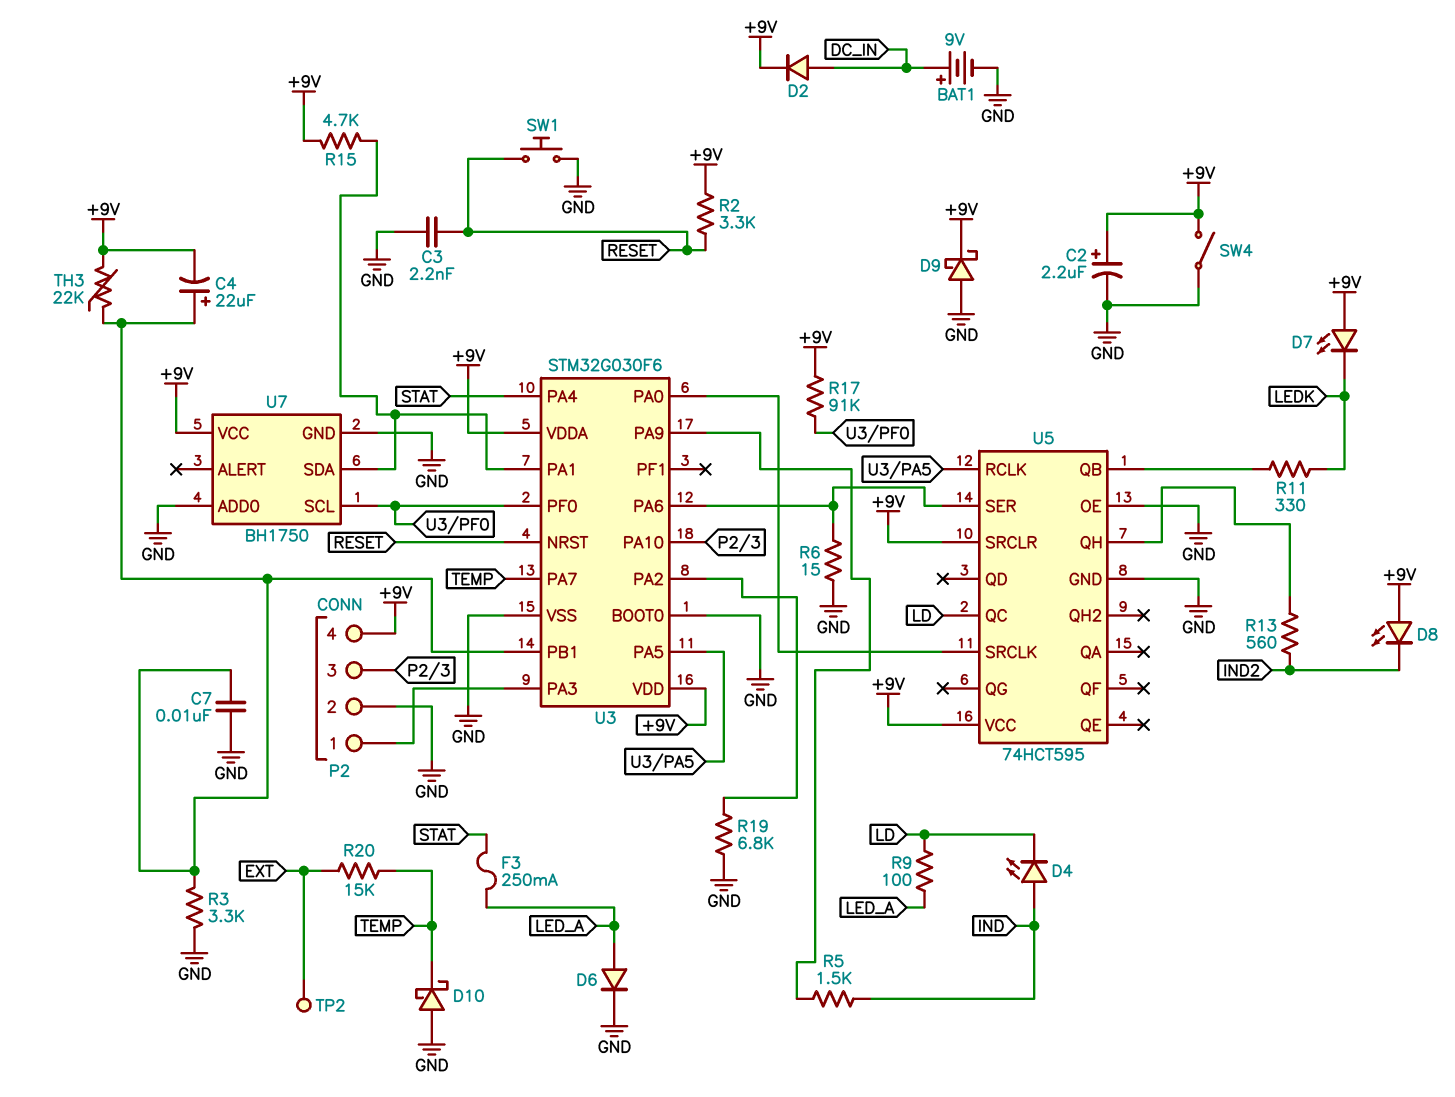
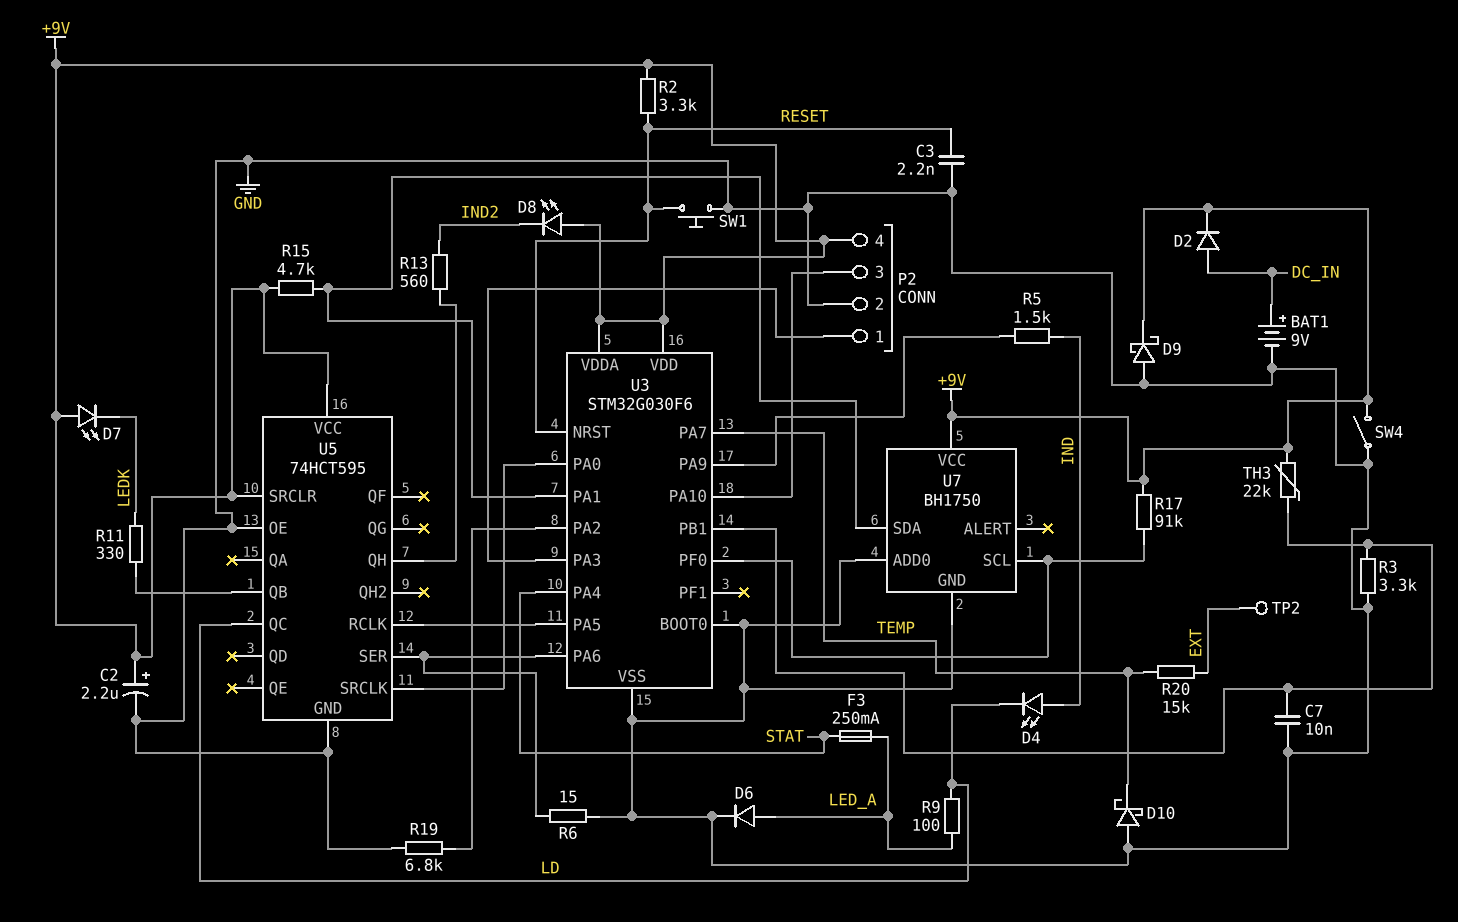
C4: 22uF (plus U3/PB1, minus +9V) -> none

